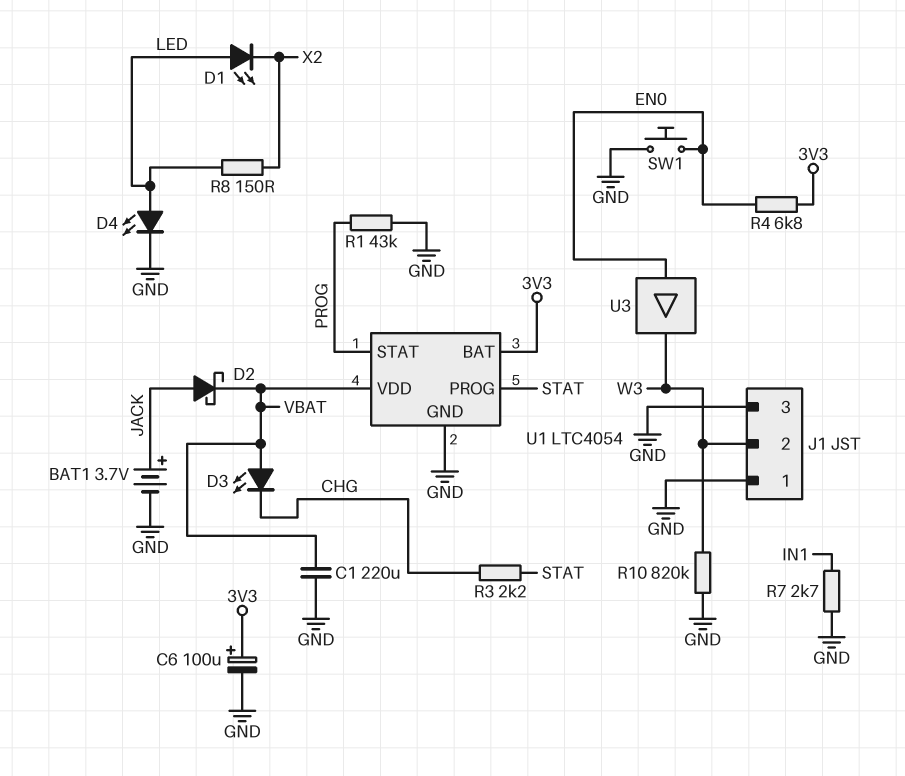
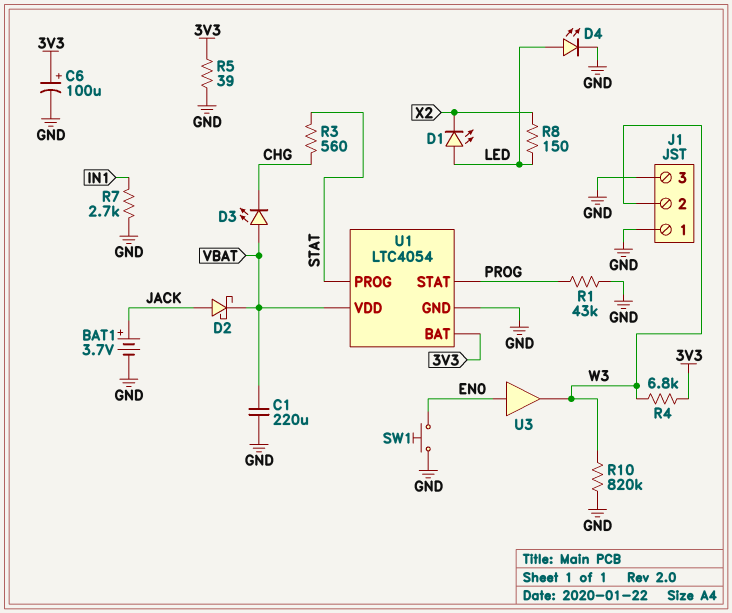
R3: 2.2k (CHG, STAT) -> 560 (CHG, STAT)
R4: 6.8k (3V3, EN0) -> 6.8k (3V3, W3)
R5: none -> 39 (3V3, GND)

